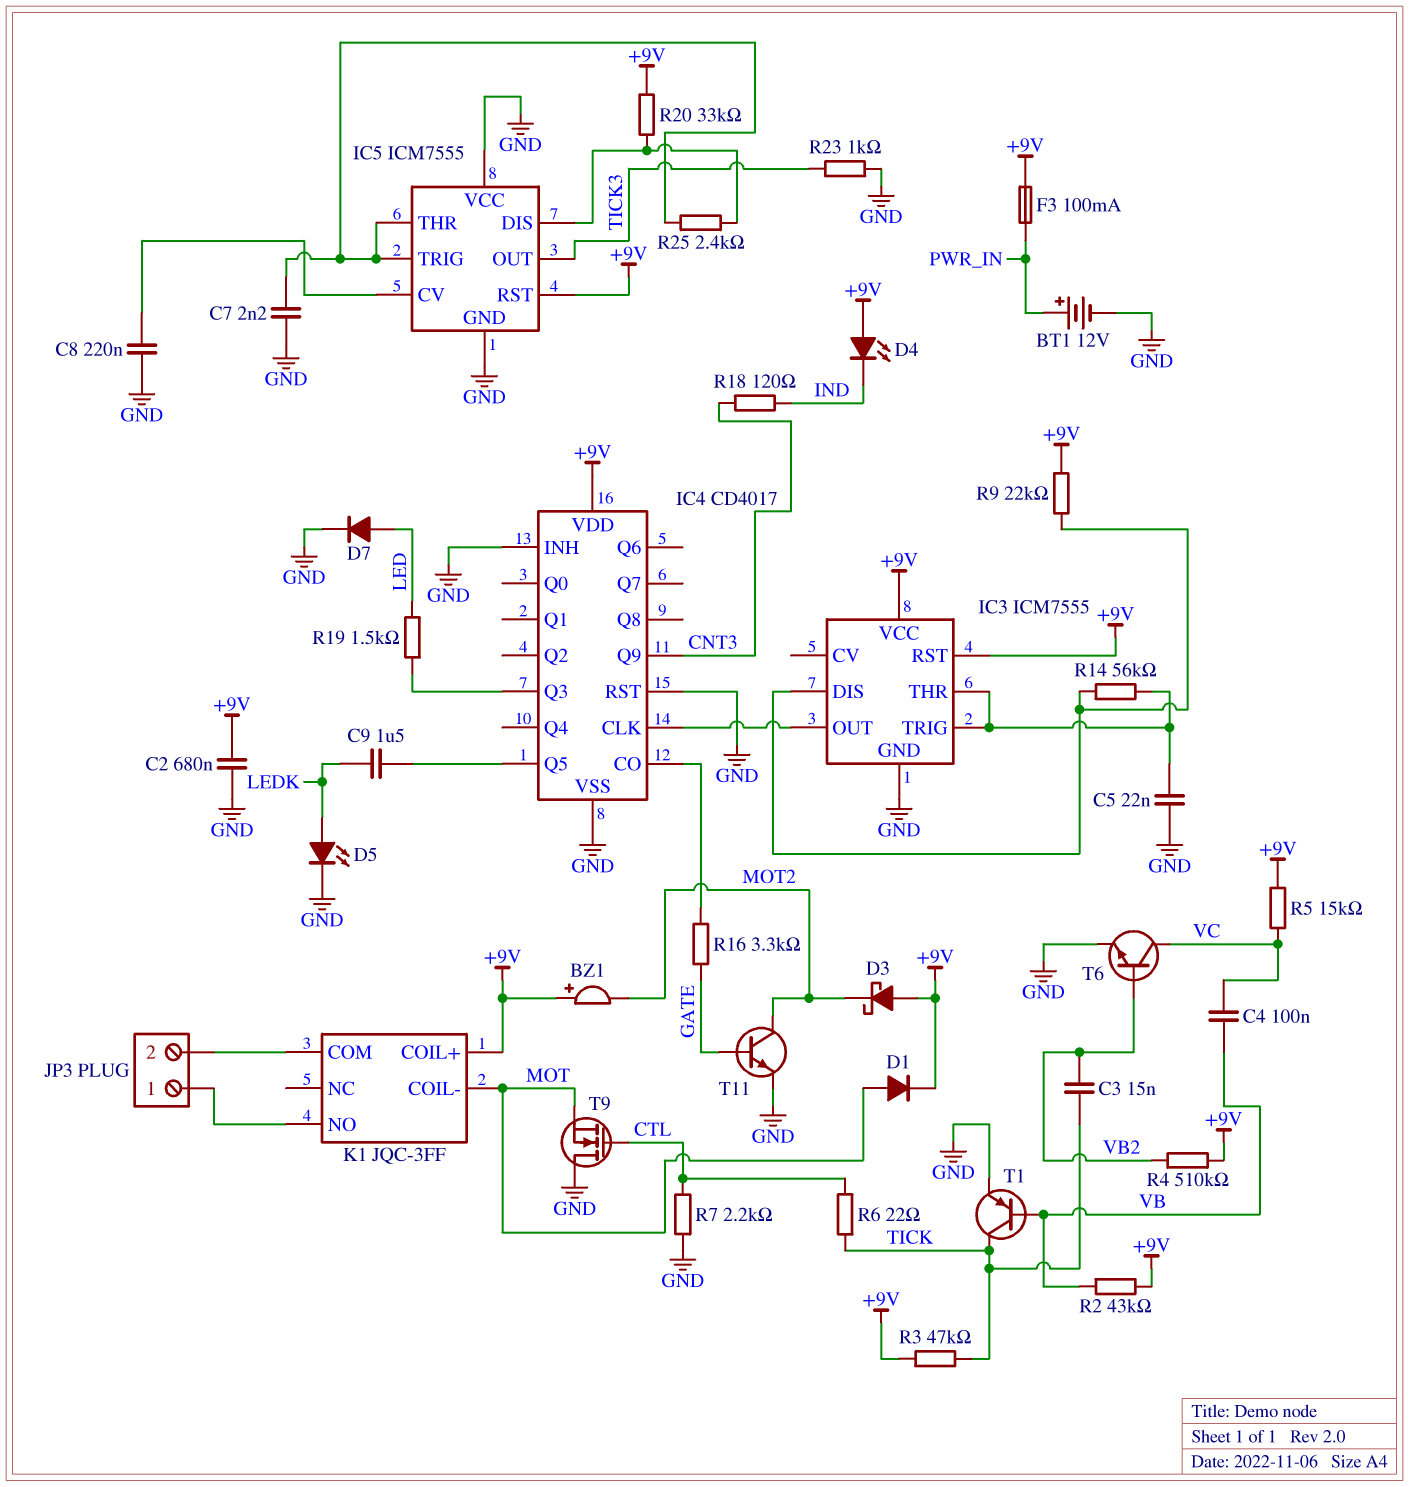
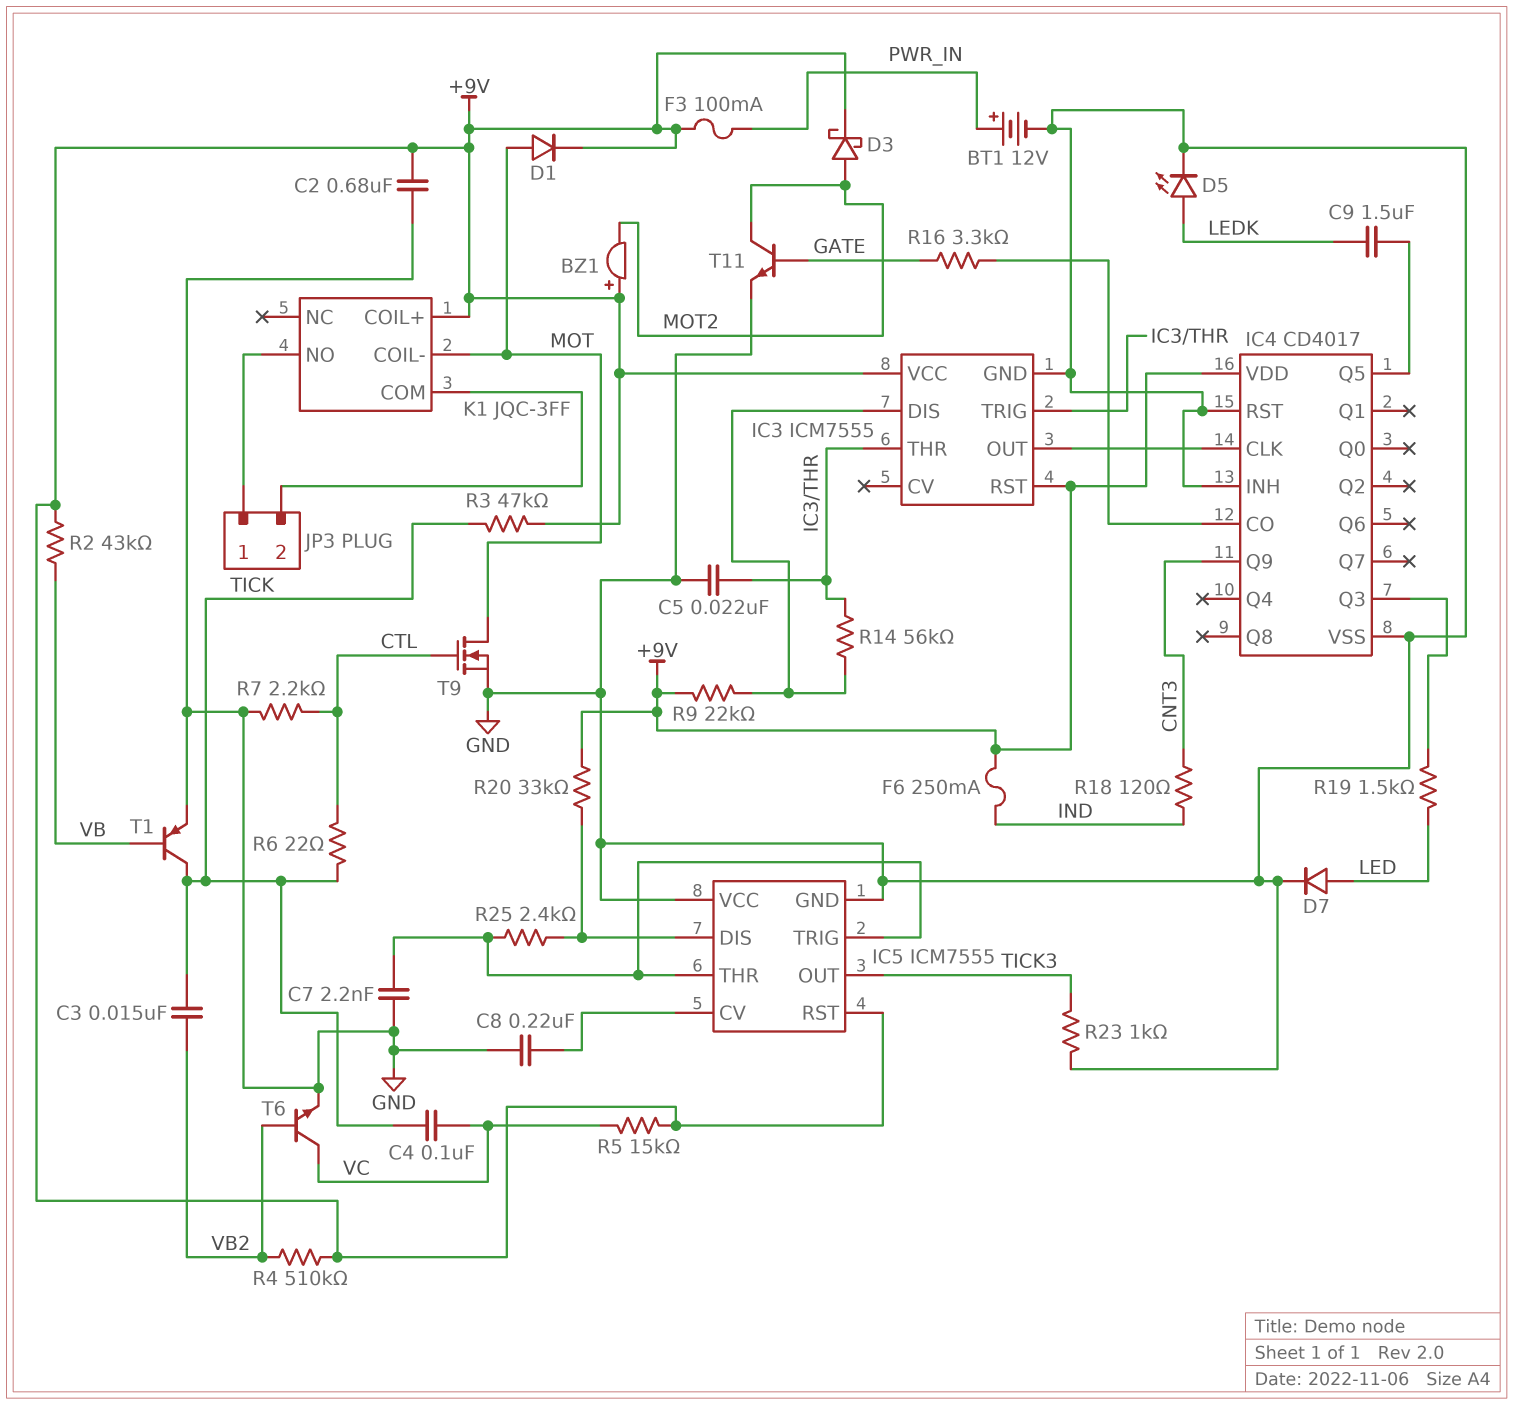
C4: 100nF (VB, VC) -> 100nF (TICK, VC)
D3: schottky (A +9V, K MOT2) -> schottky (A MOT2, K +9V)
D4: LED (A +9V, K IND) -> none
F6: none -> 250mA (+9V, IND)
T9: NMOS (G CTL, D GND, S MOT) -> NMOS (G CTL, D MOT, S GND)

